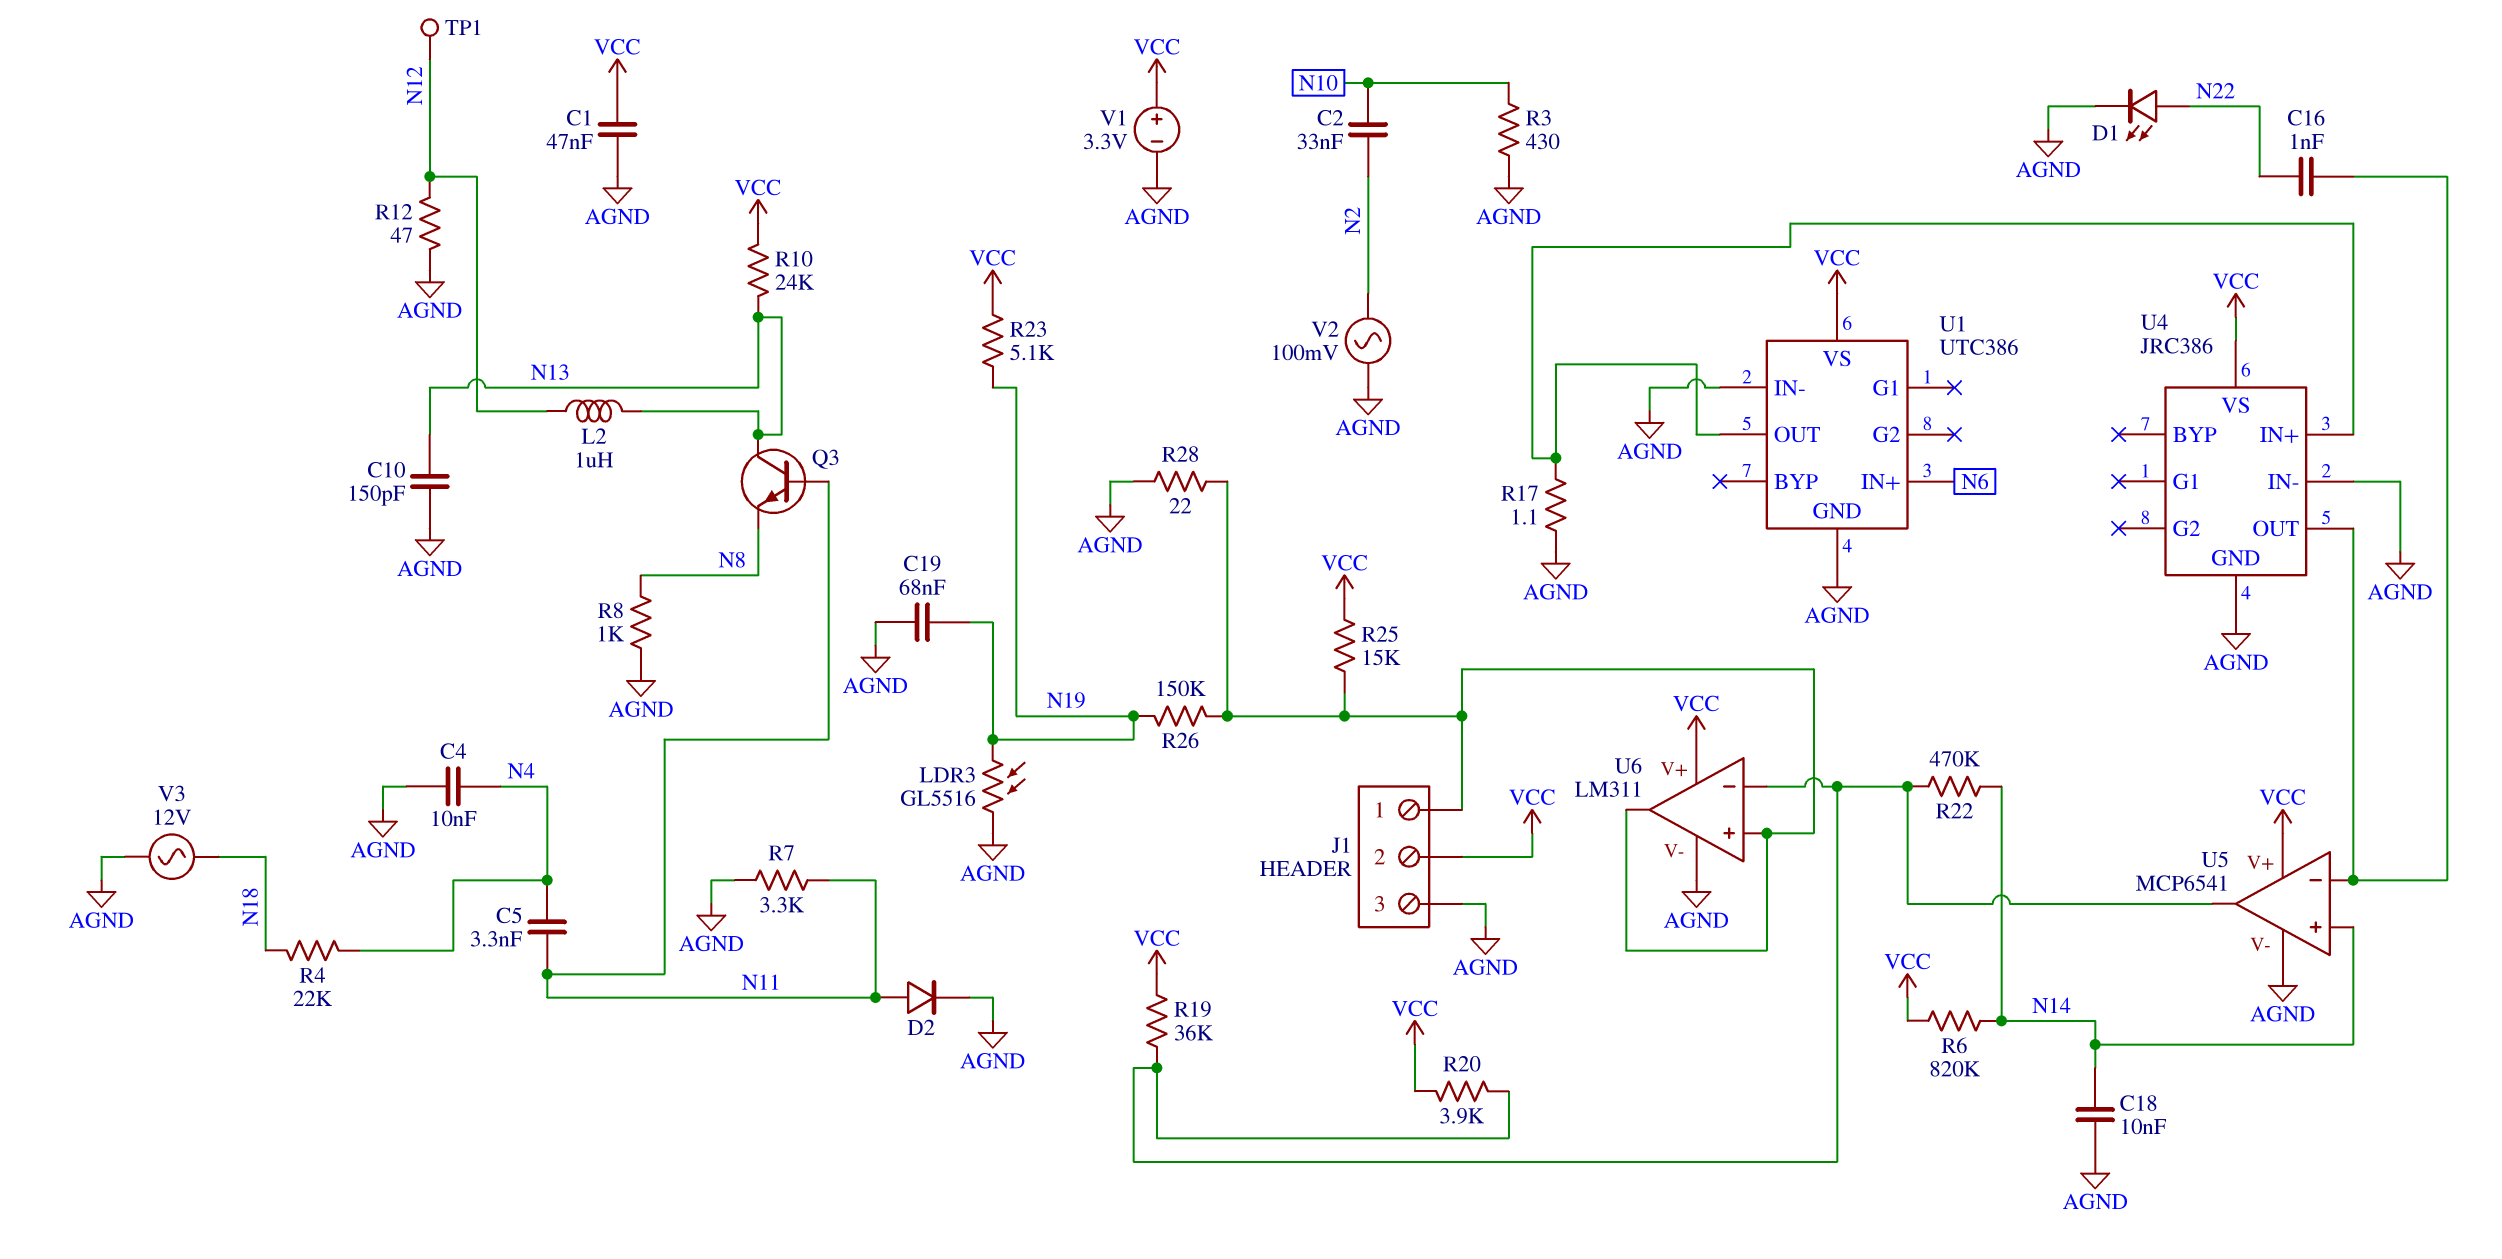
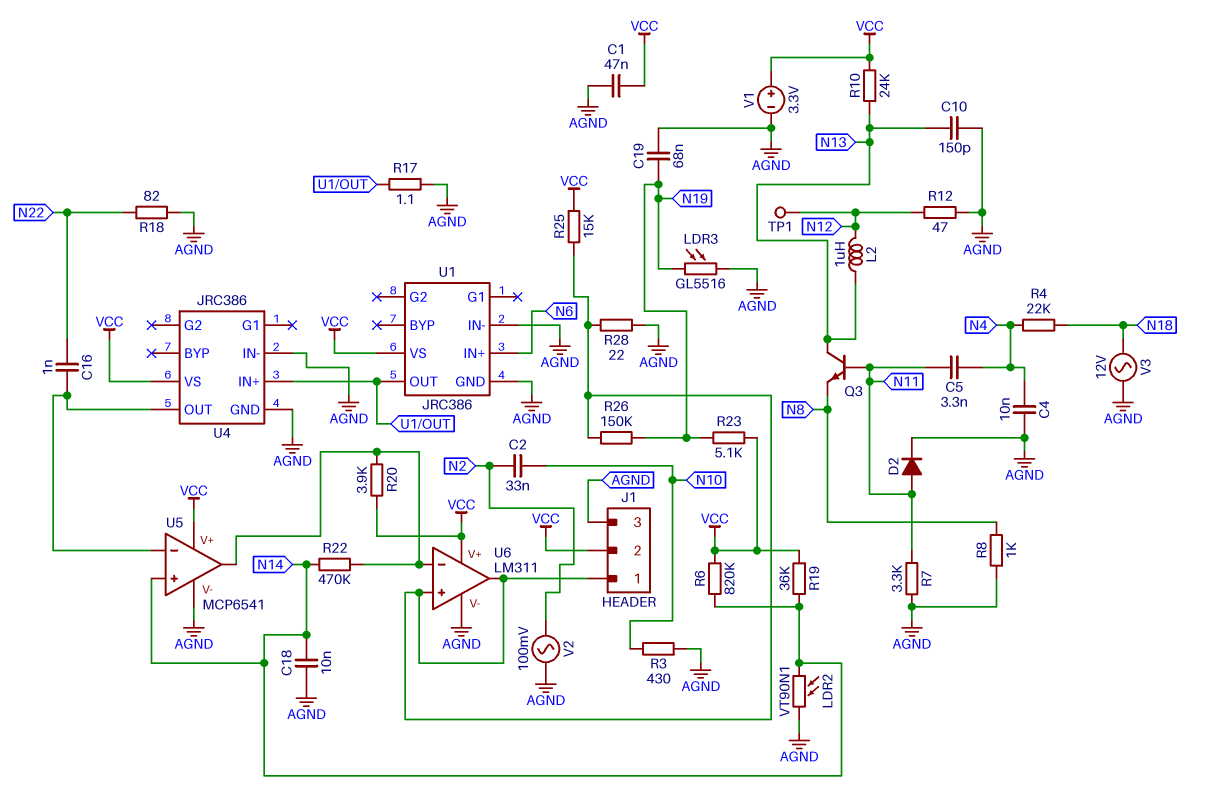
D1: LED (A N22, K AGND) -> none
LDR2: none -> VT90N1 (AGND, N14)
R18: none -> 82 (AGND, N22)
R19: 36k (U5/out, VCC) -> 36k (N14, VCC)
U1: UTC386 -> JRC386

